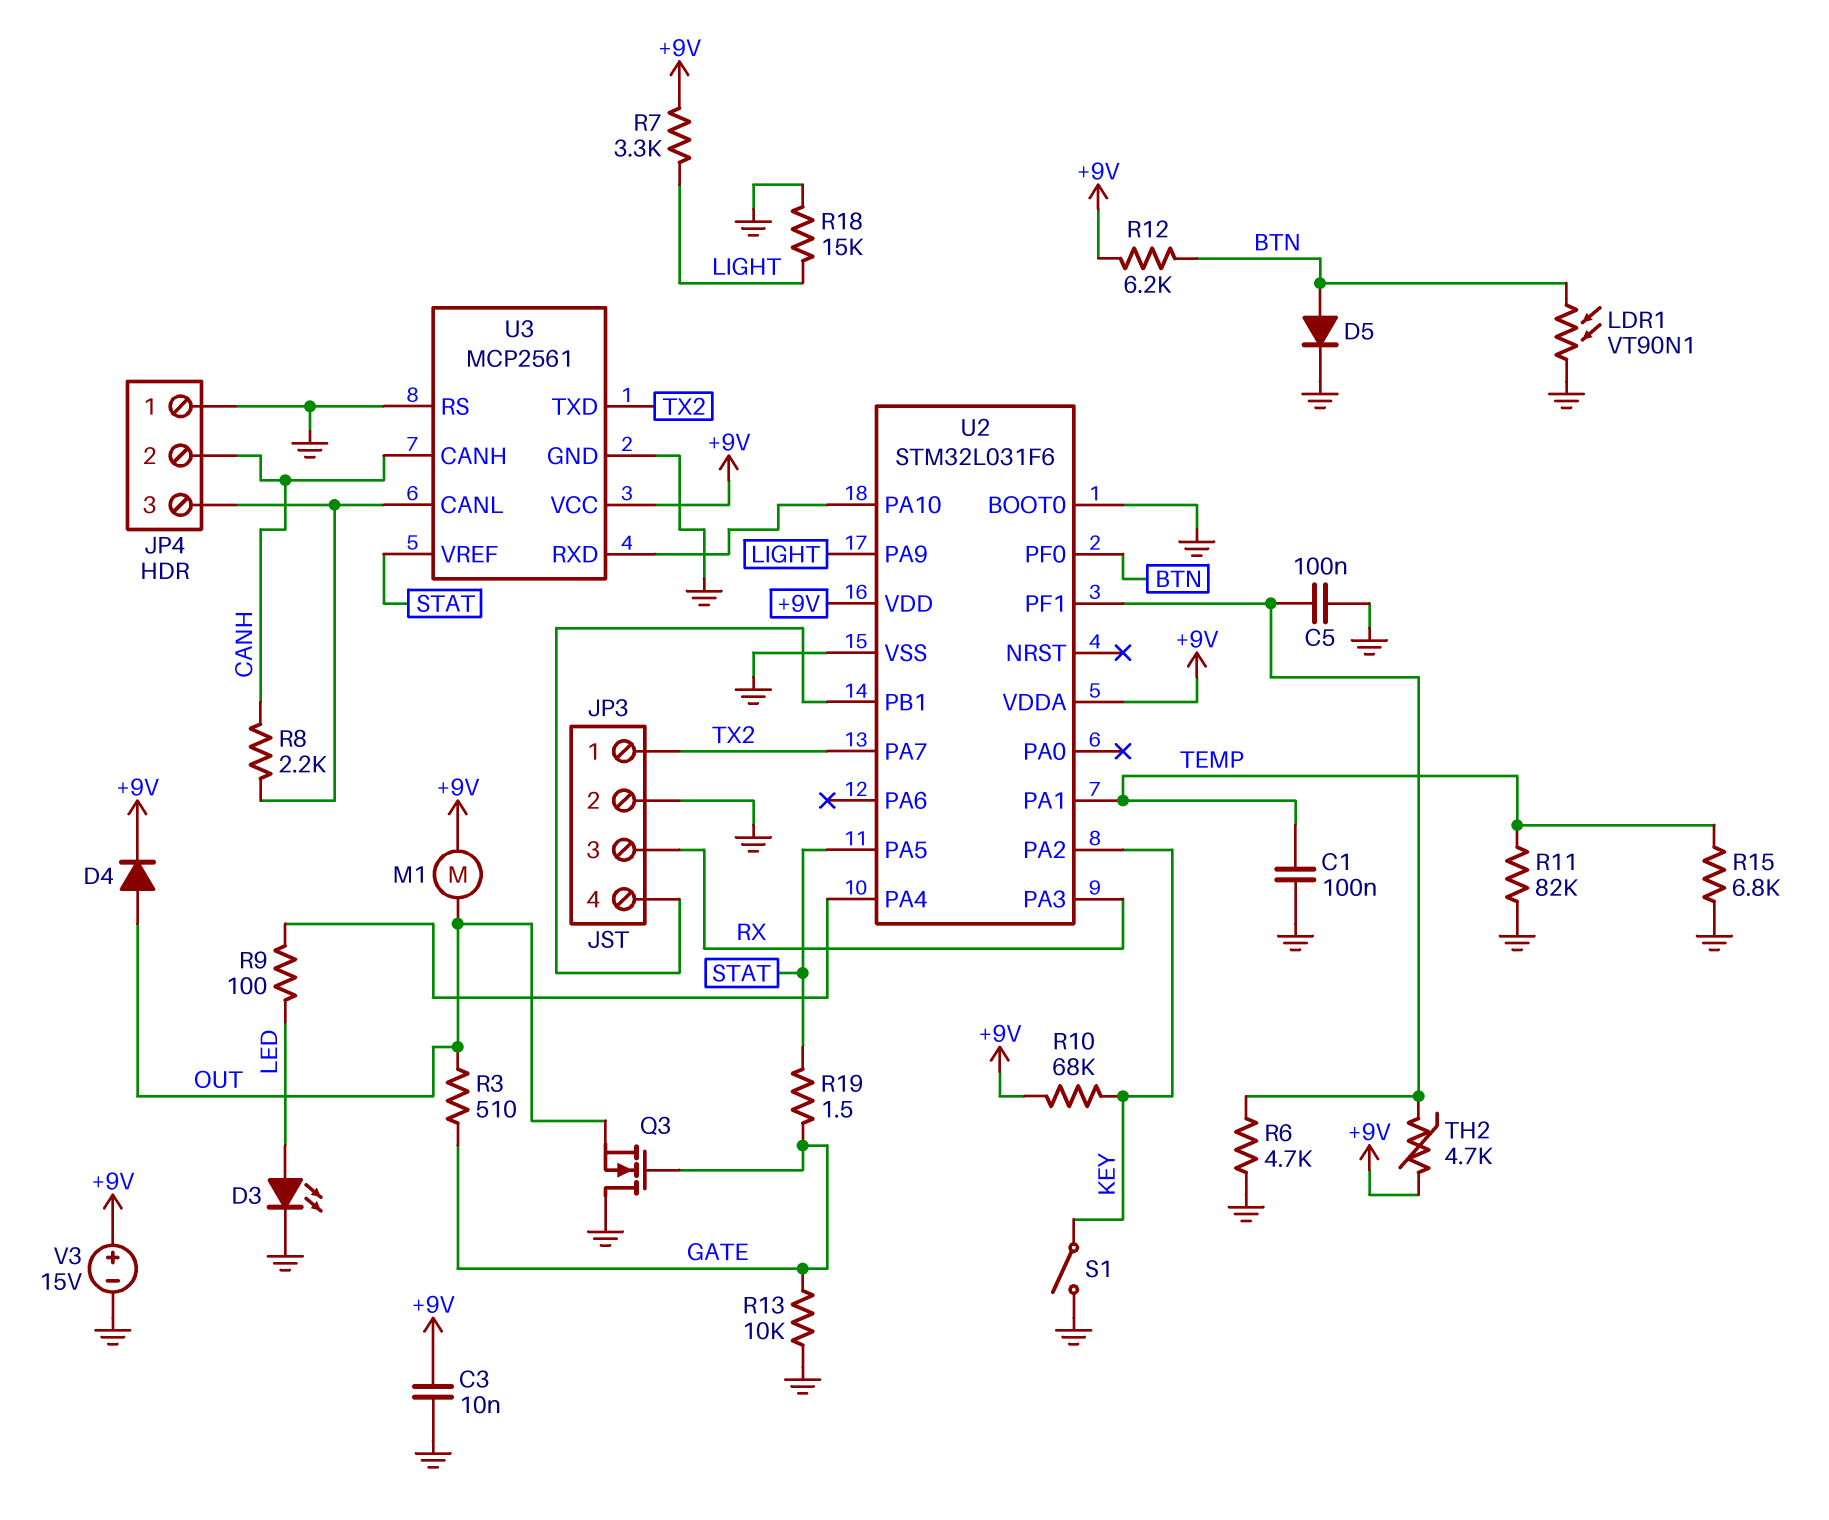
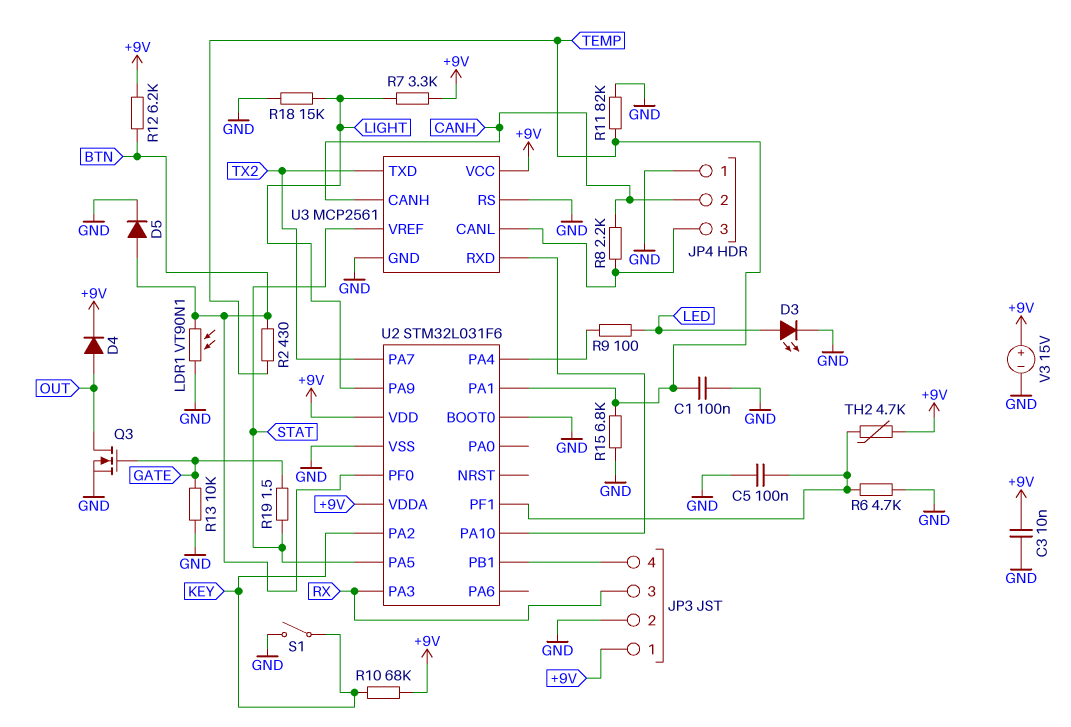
JP3 pin 1: TX2 -> +9V
M1: motor (+9V, OUT) -> none
Q3: NMOS (G GATE, D GND, S OUT) -> NMOS (G GATE, D OUT, S GND)
R2: none -> 430 (BTN, TEMP)
R3: 510 (GATE, OUT) -> none

